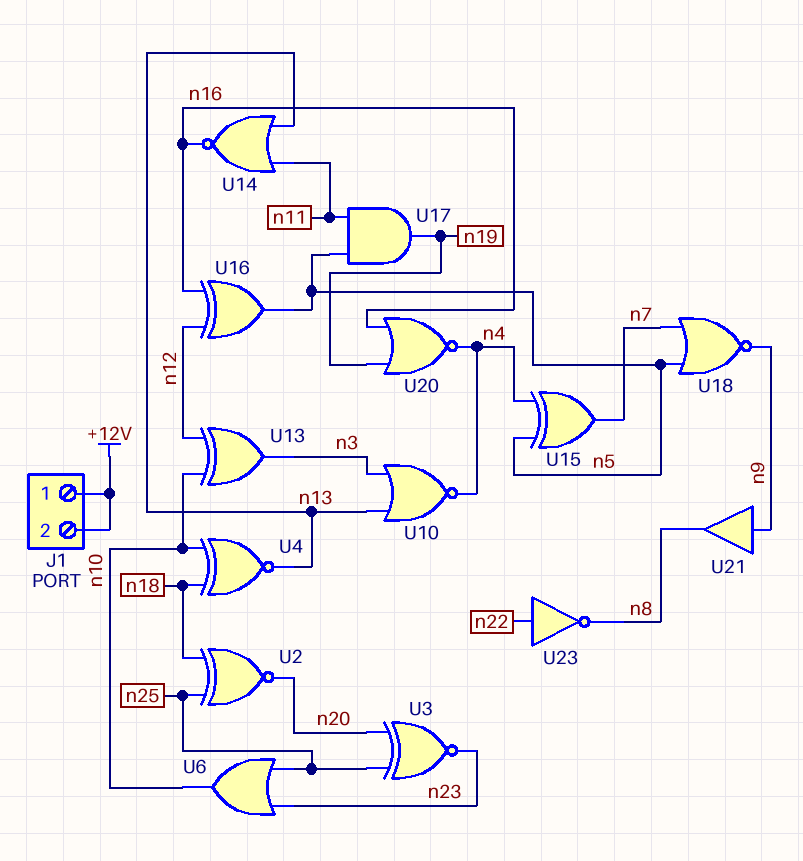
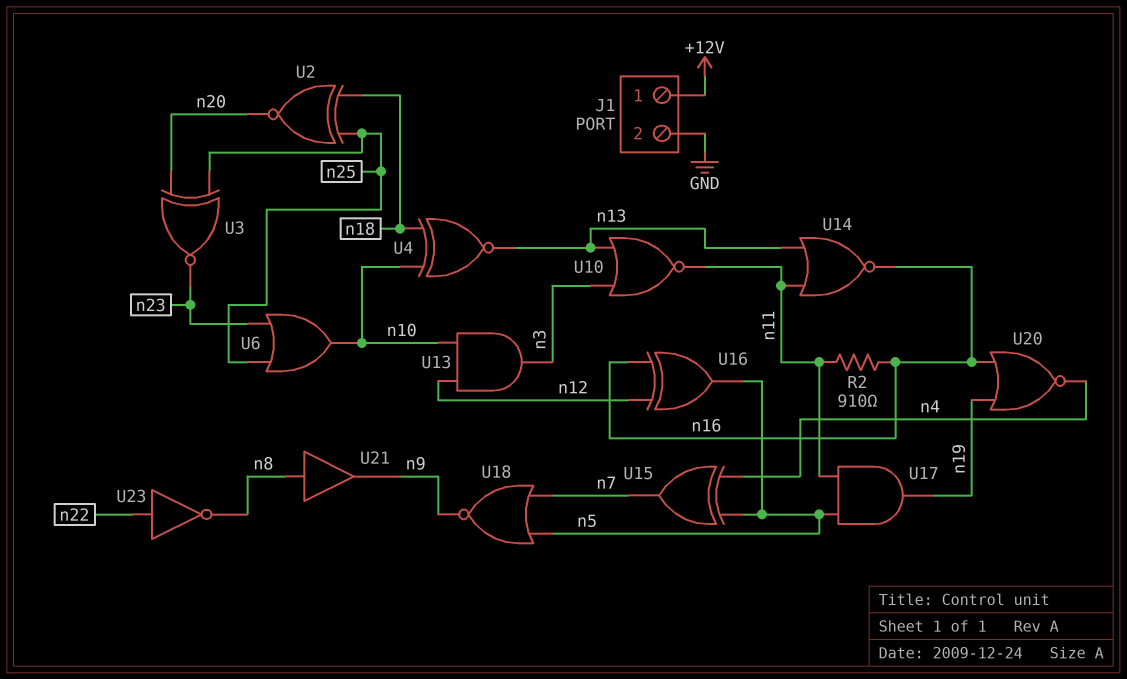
J1 pin 2: +12V -> GND
R2: none -> 910 (n11, n16)
U10: NOR (in n3, in n13, out n4) -> NOR (in n3, in n13, out n11)
U13: XOR (in n10, in n12, out n3) -> AND (in n10, in n12, out n3)
U21: buffer (in n9, out n8) -> buffer (in n8, out n9)

